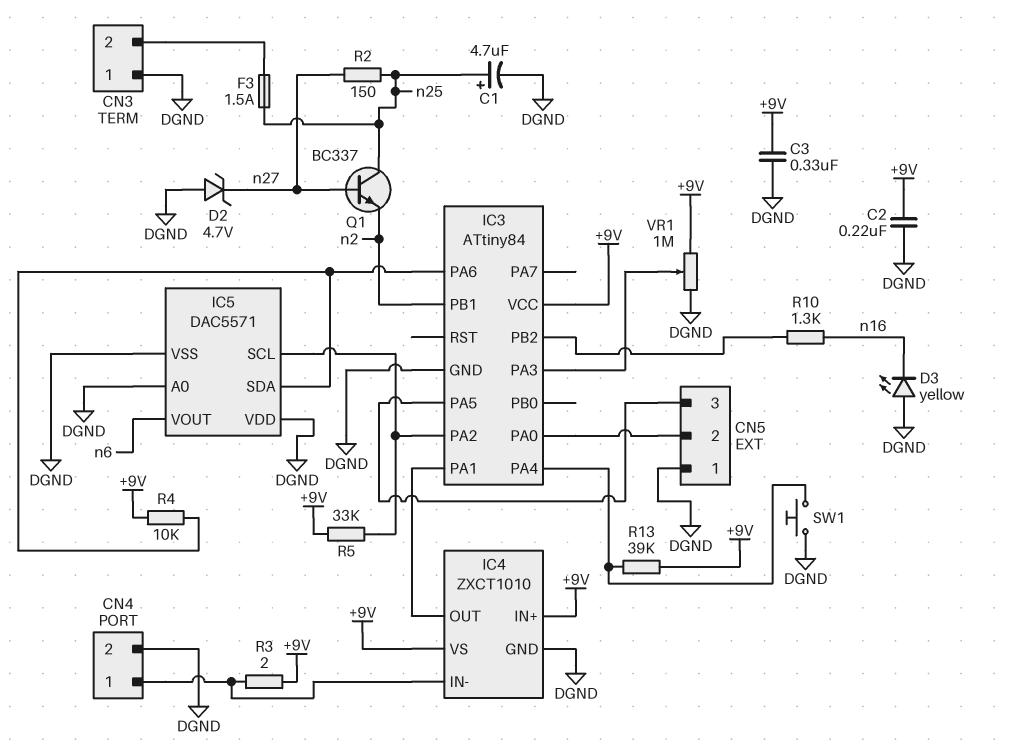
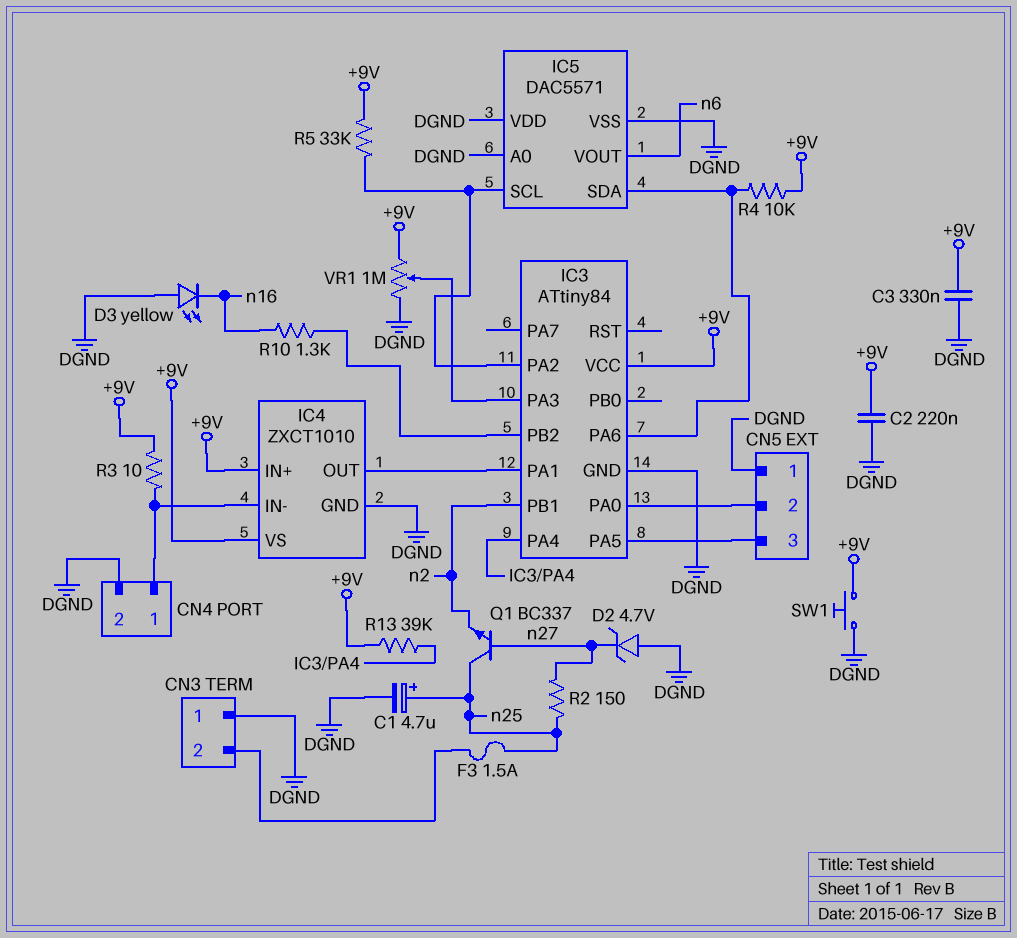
R3: 2 (+9V, CN4/1) -> 10 (+9V, CN4/1)
SW1: button (DGND, IC3/PA4) -> button (+9V, DGND)

